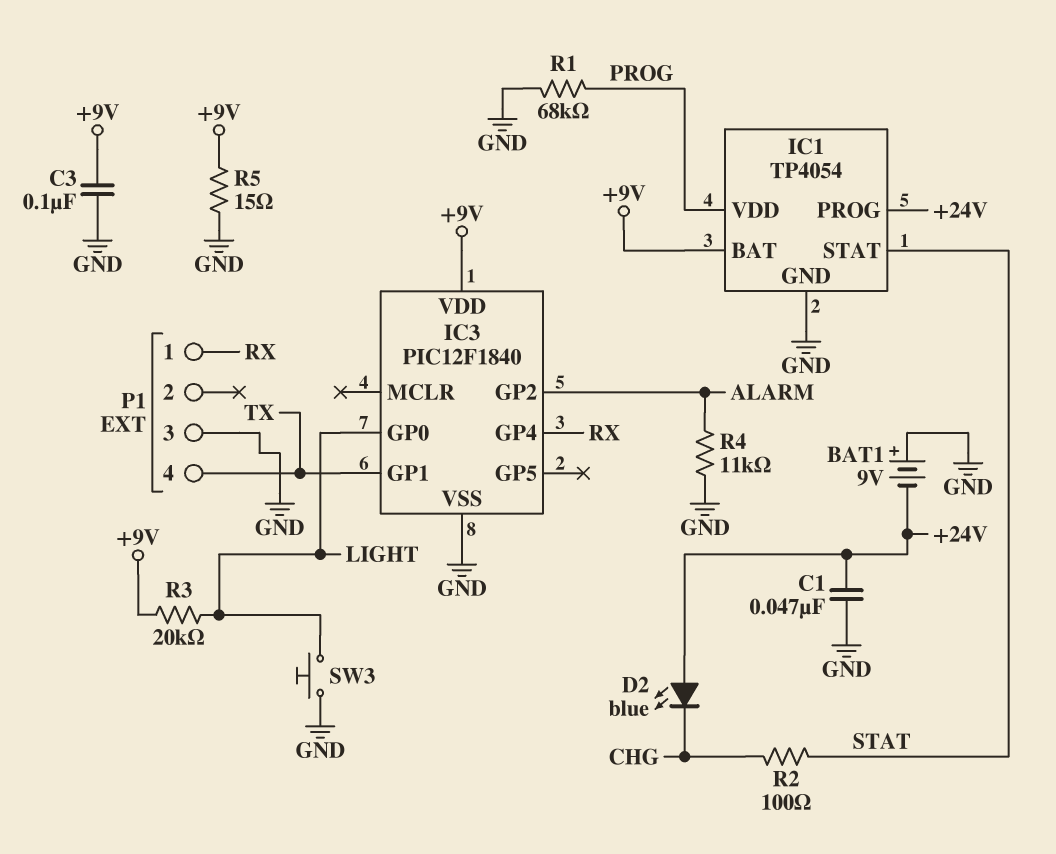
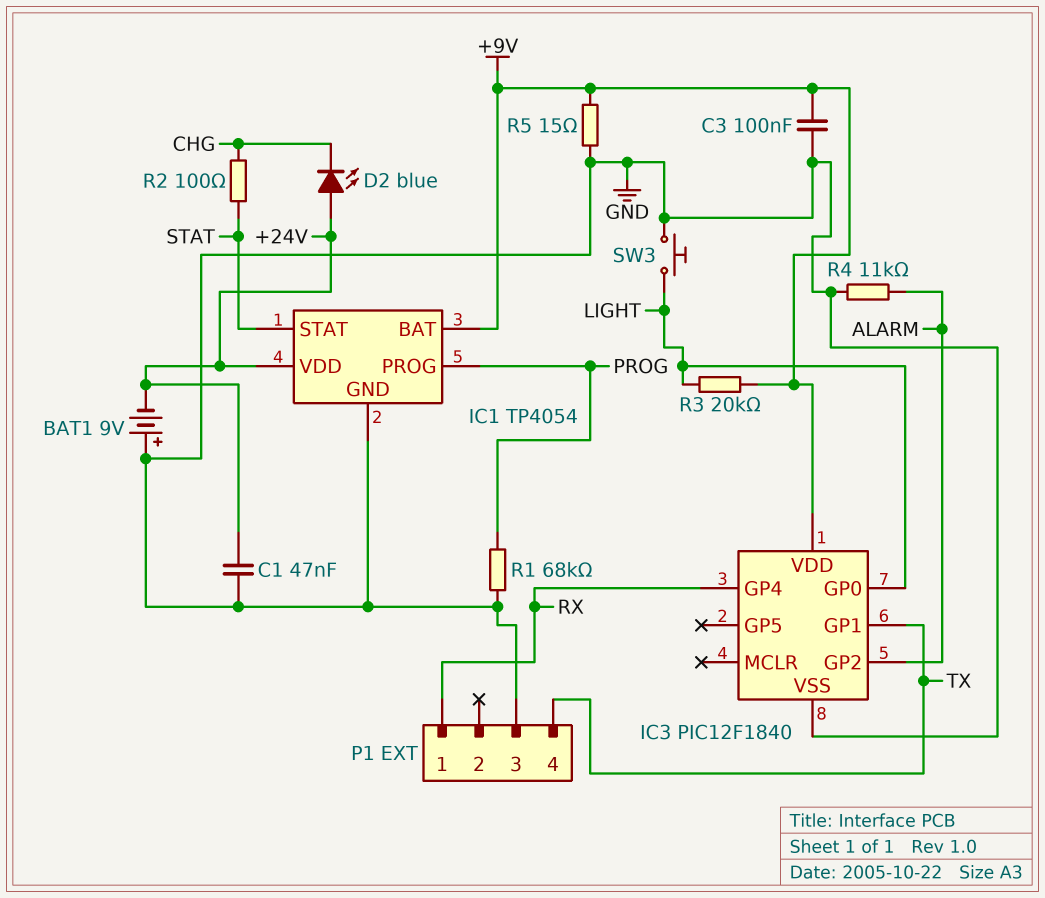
IC1 pin PROG: +24V -> PROG
IC1 pin VDD: PROG -> +24V

